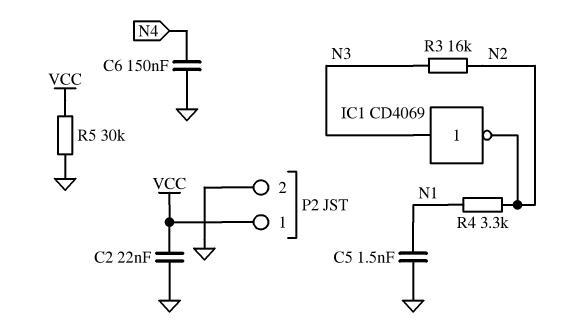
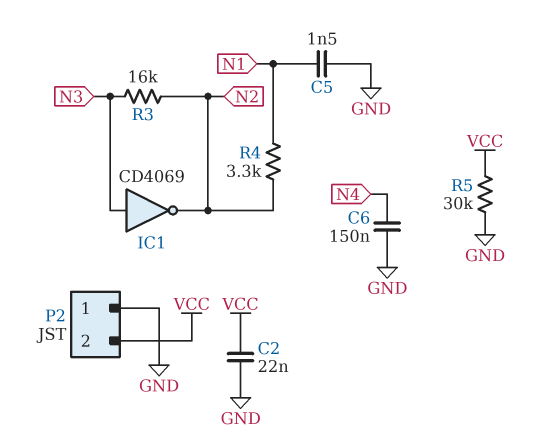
P2 pin 1: VCC -> GND
P2 pin 2: GND -> VCC

